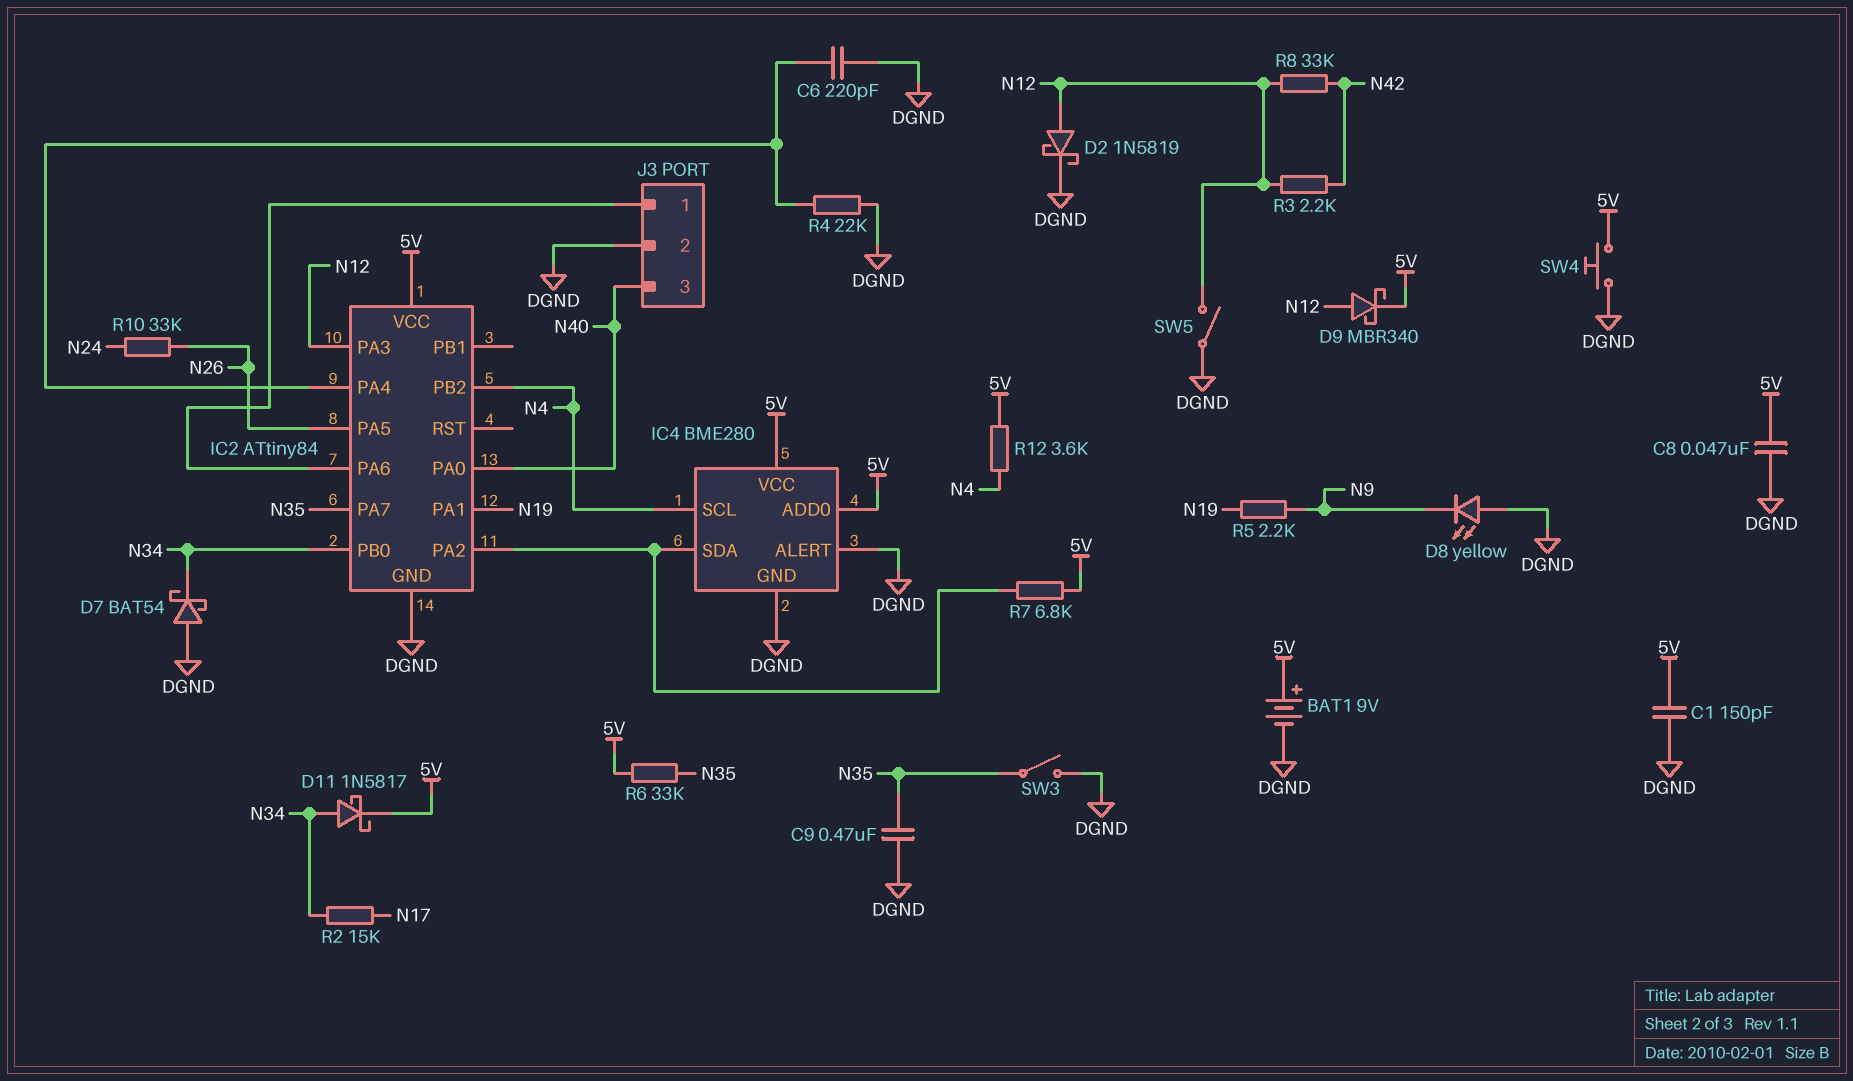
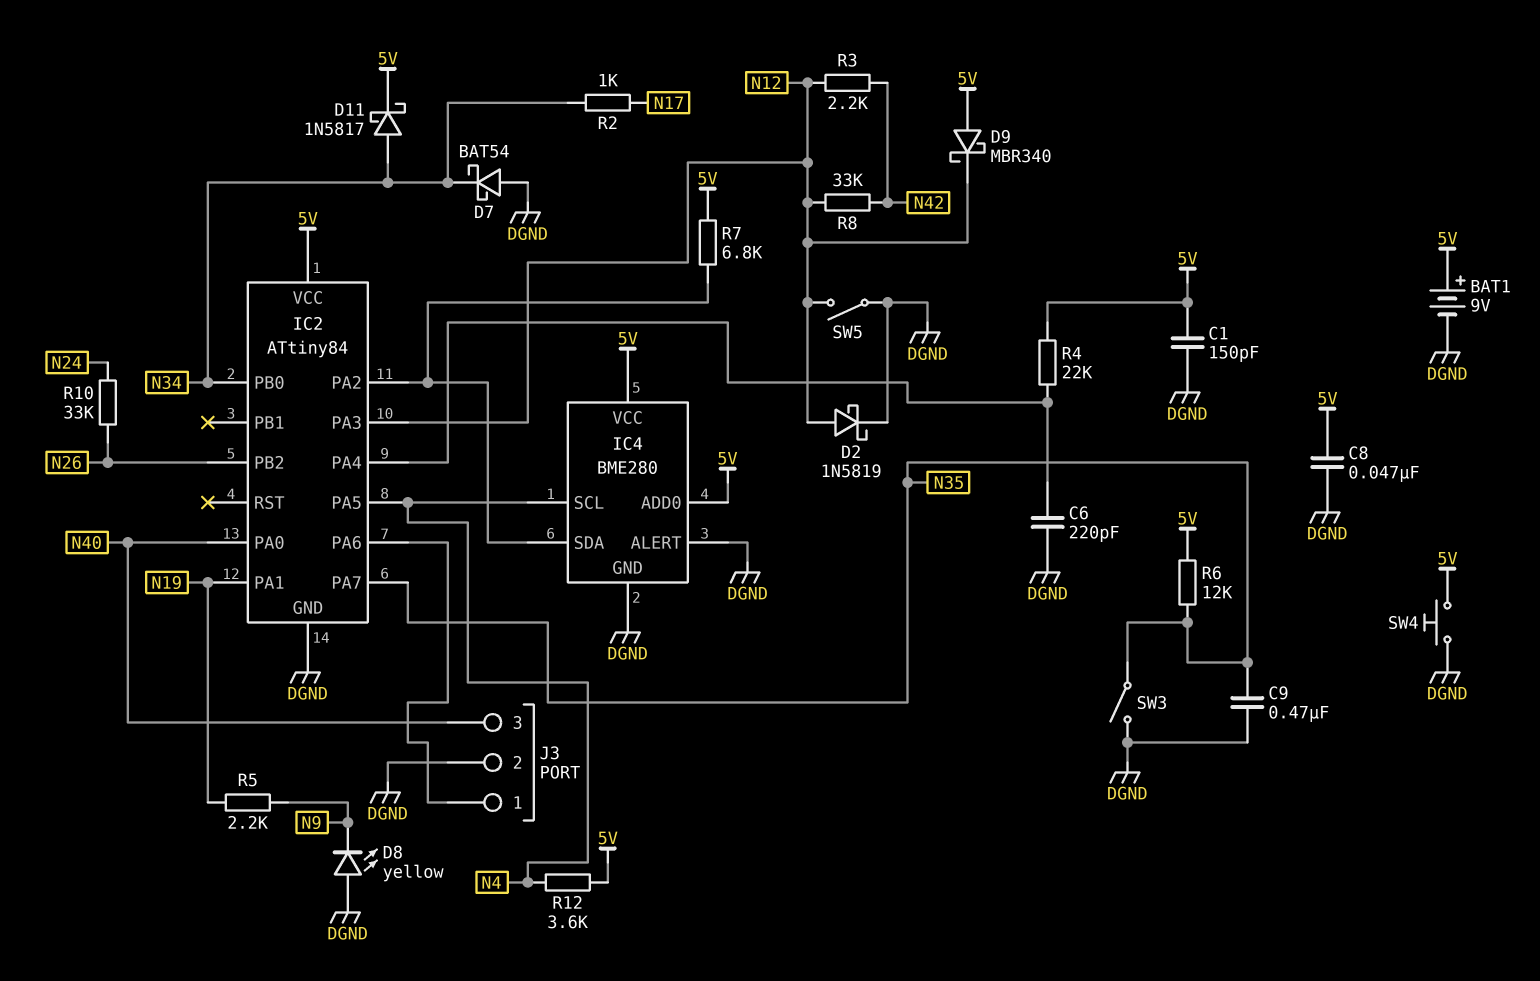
D9: schottky MBR340 (A N12, K 5V) -> schottky MBR340 (A 5V, K N12)
IC2 pin PA5: N26 -> N4
IC2 pin PB2: N4 -> N26
R2: 15k (N17, N34) -> 1k (N17, N34)
R4: 22k (DGND, IC2/PA4) -> 22k (5V, IC2/PA4)
R6: 33k (5V, N35) -> 12k (5V, N35)

